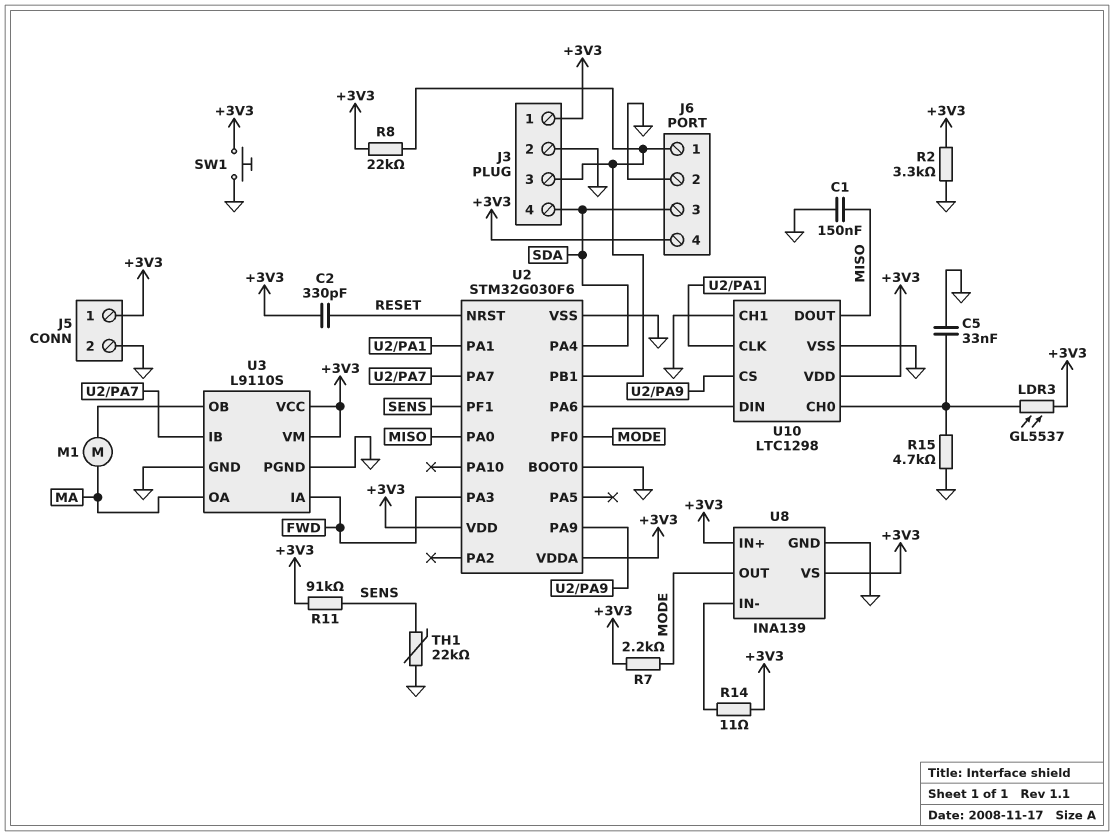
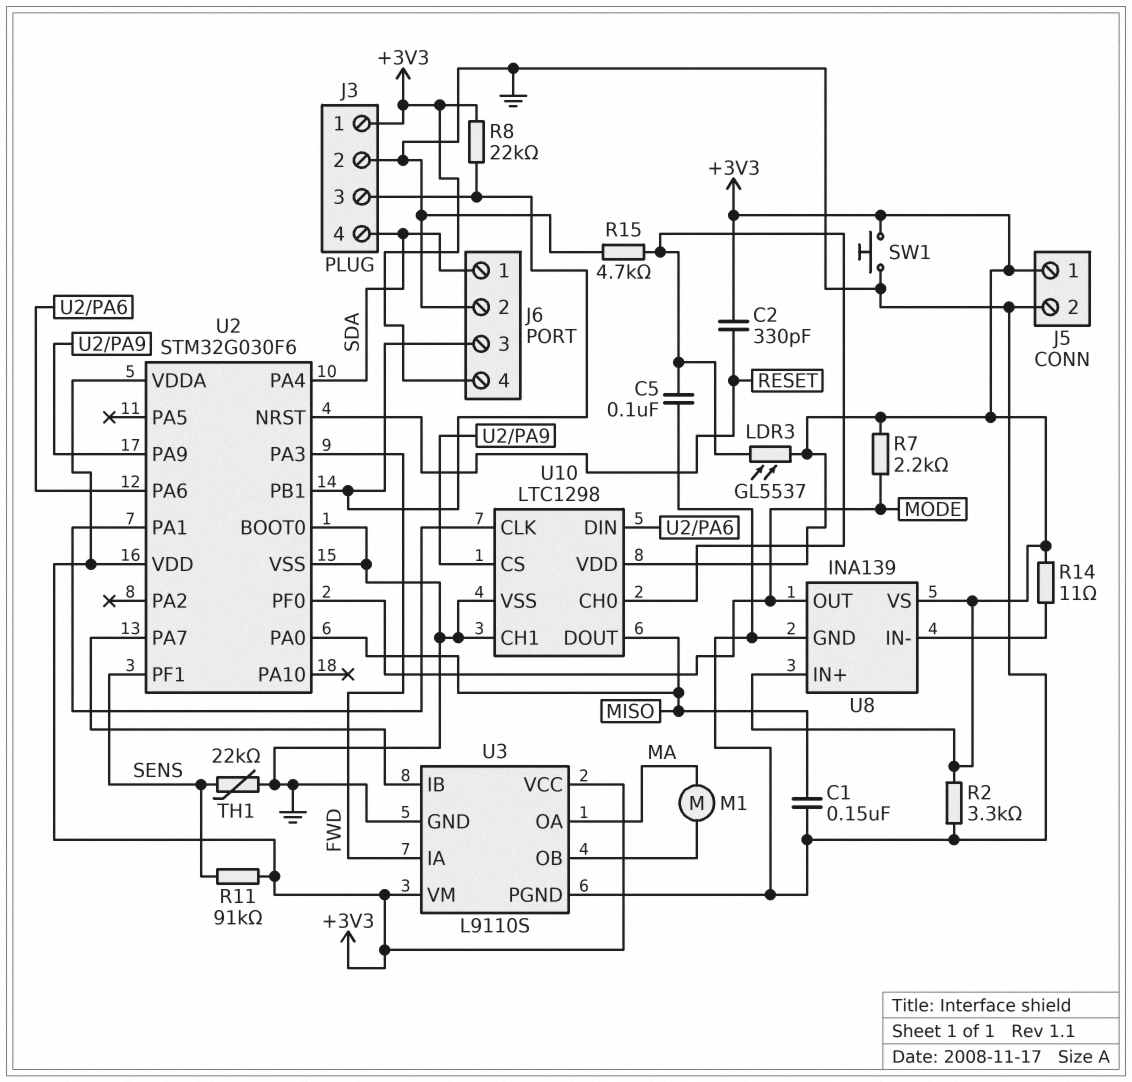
C5: 33nF (GND, U10/CH0) -> 100nF (GND, U10/CH0)
J6 pin 1: J3/3 -> SDA
J6 pin 3: SDA -> J3/3

